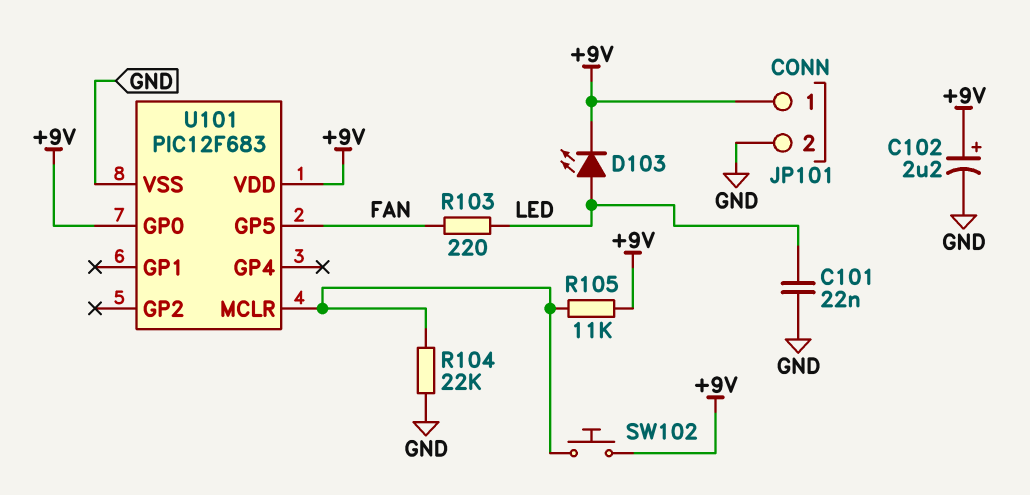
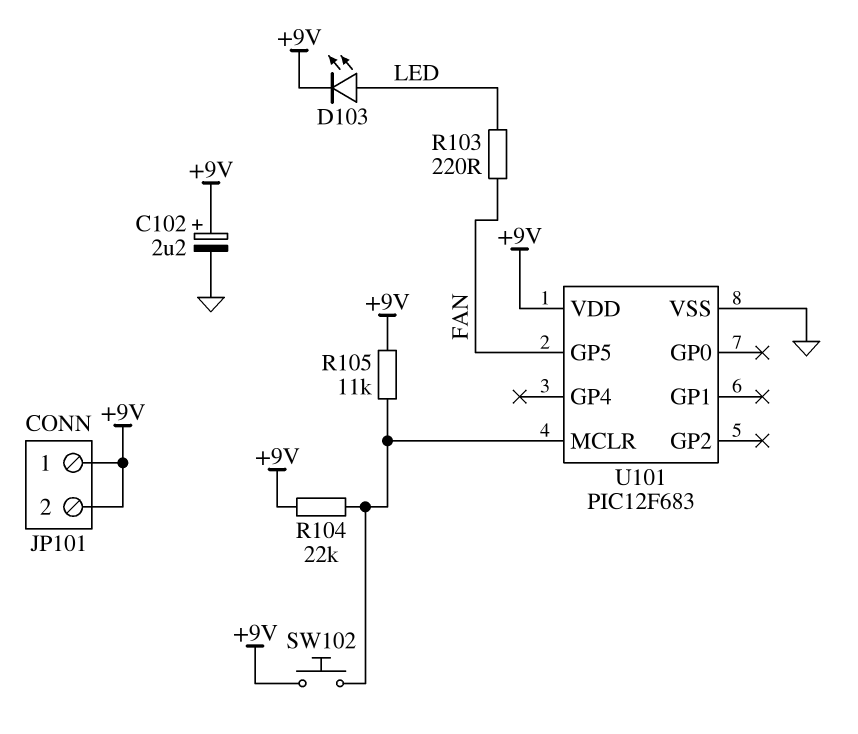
C101: 22nF (GND, LED) -> none
JP101 pin 2: GND -> +9V
R104: 22k (GND, U101/MCLR) -> 22k (+9V, U101/MCLR)
U101 pin GP0: +9V -> none

